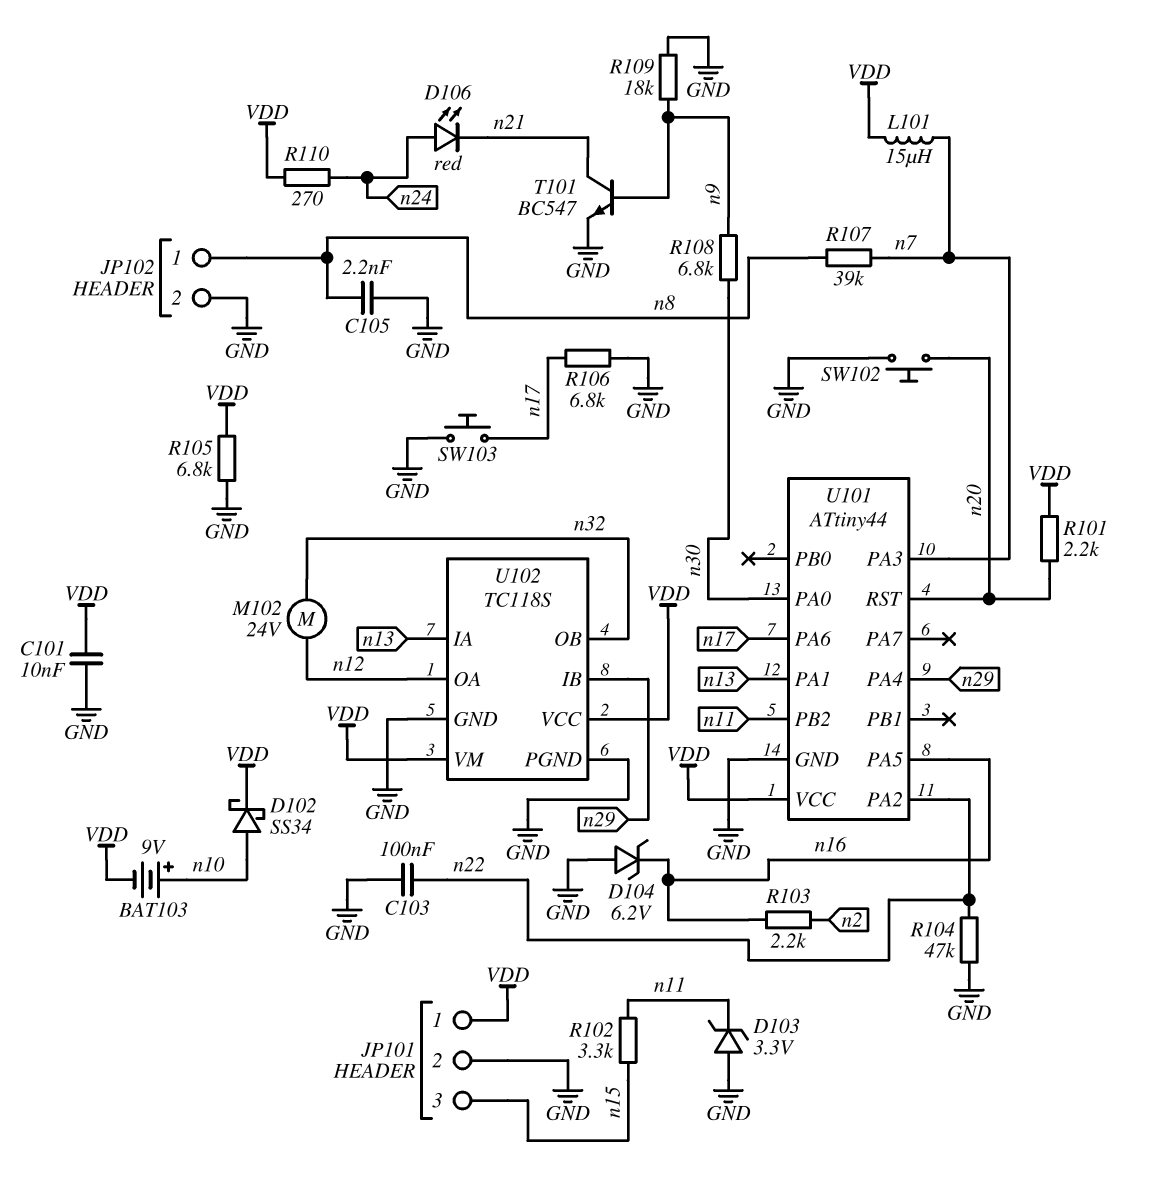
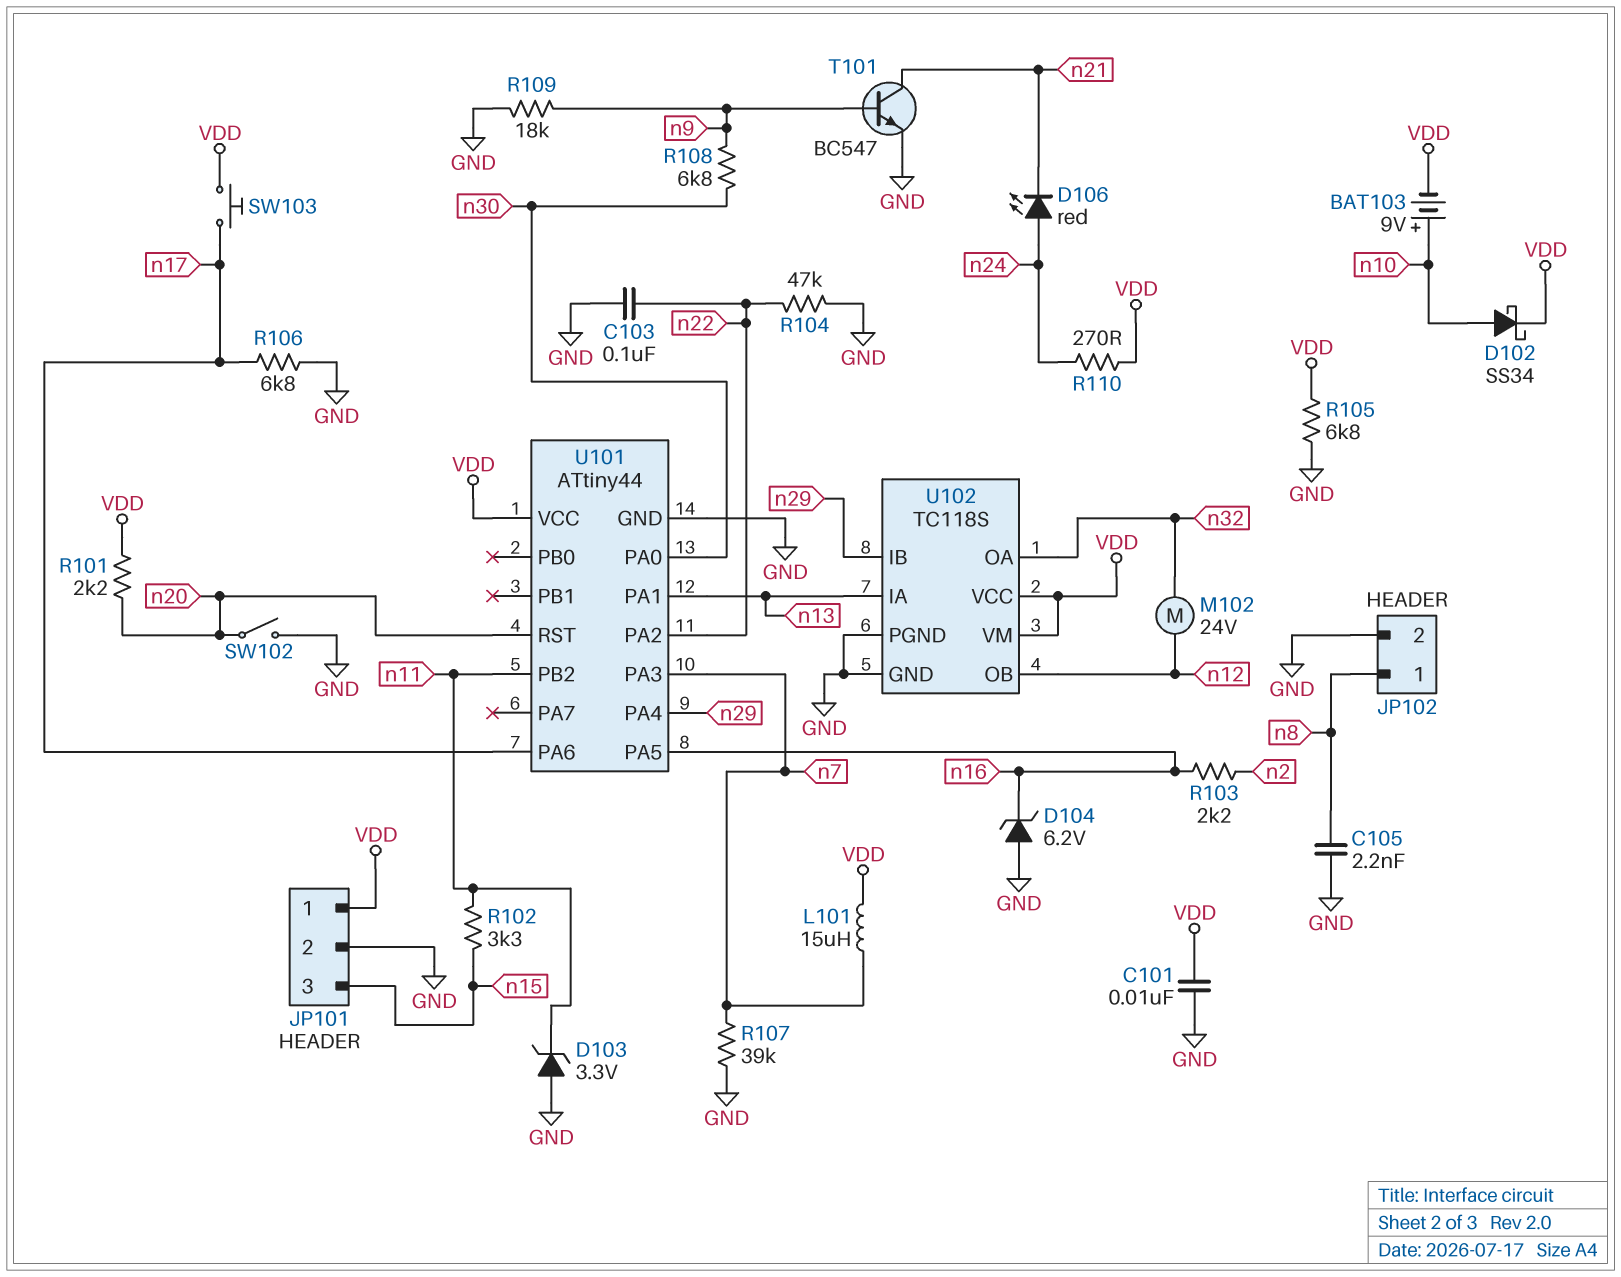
R107: 39k (n7, n8) -> 39k (GND, n7)
SW102: button (GND, n20) -> switch (GND, n20)
SW103: button (GND, n17) -> button (VDD, n17)
U102 pin OA: n12 -> n32
U102 pin OB: n32 -> n12

